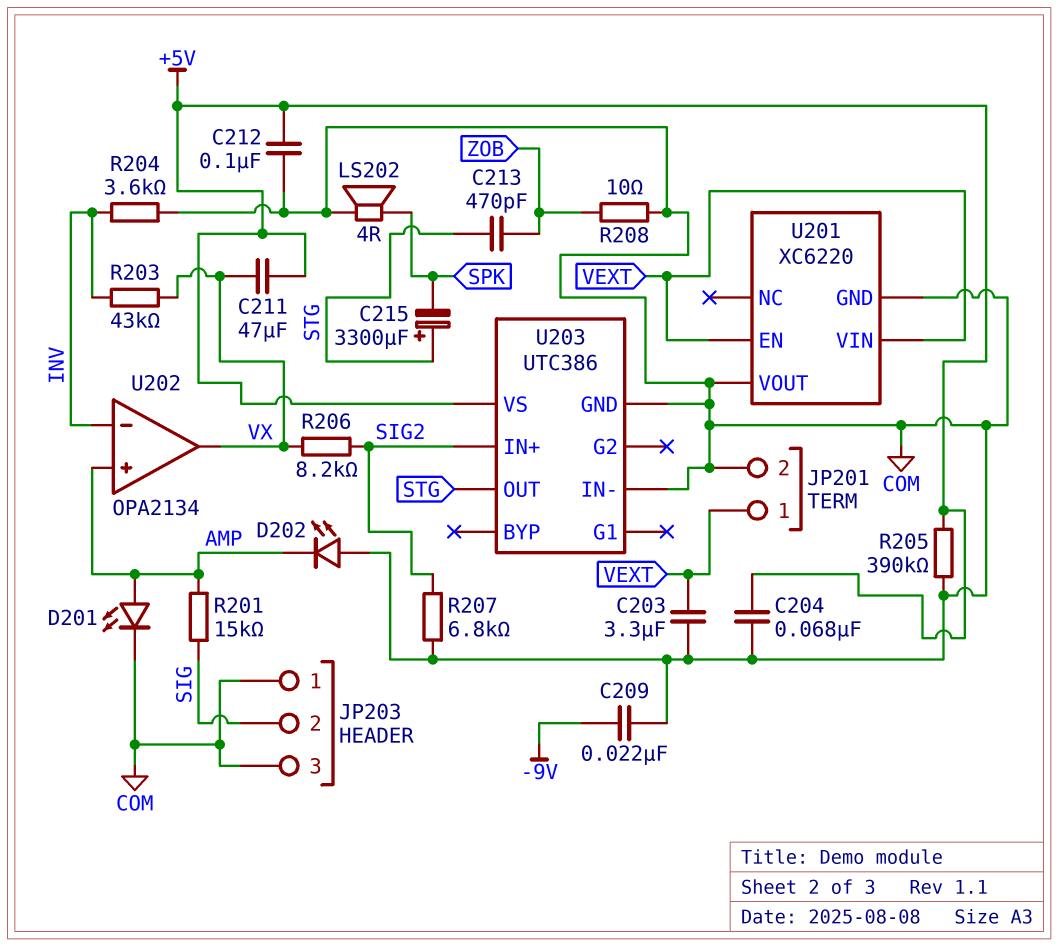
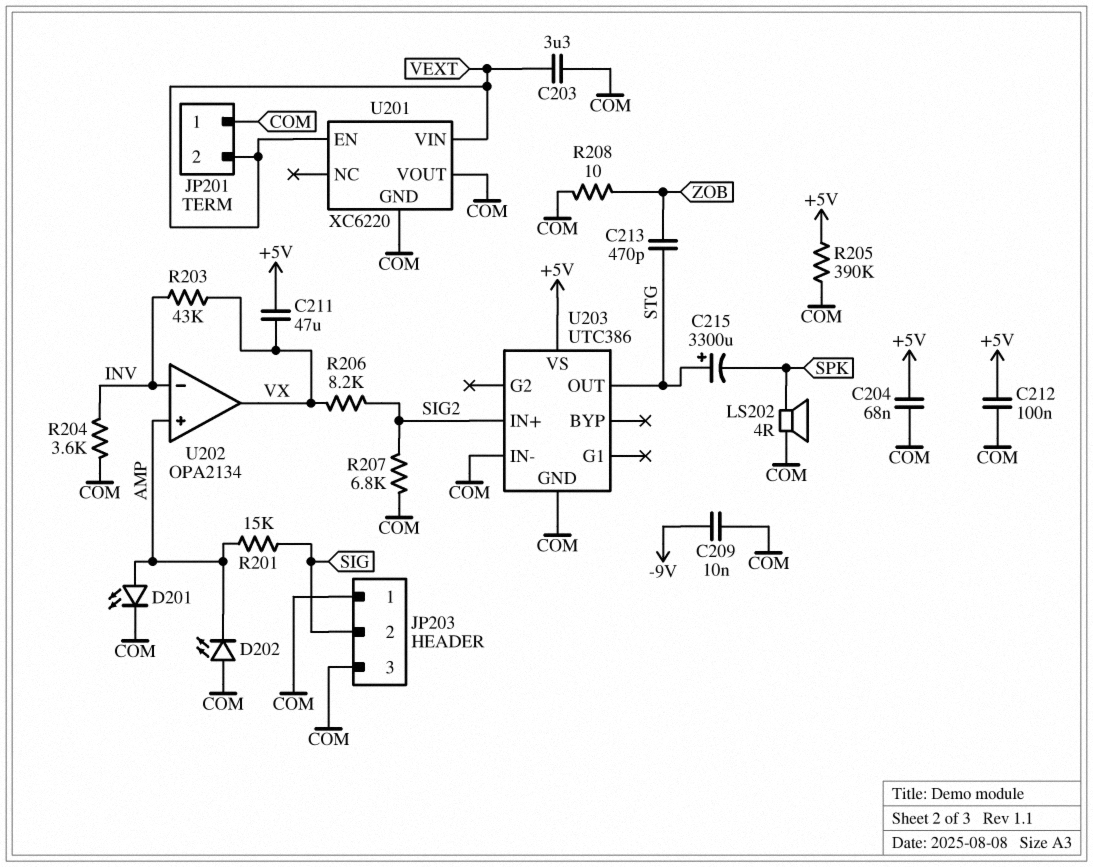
C209: 22nF (-9V, COM) -> 10nF (-9V, COM)
JP201 pin 1: VEXT -> COM
JP201 pin 2: COM -> VEXT

